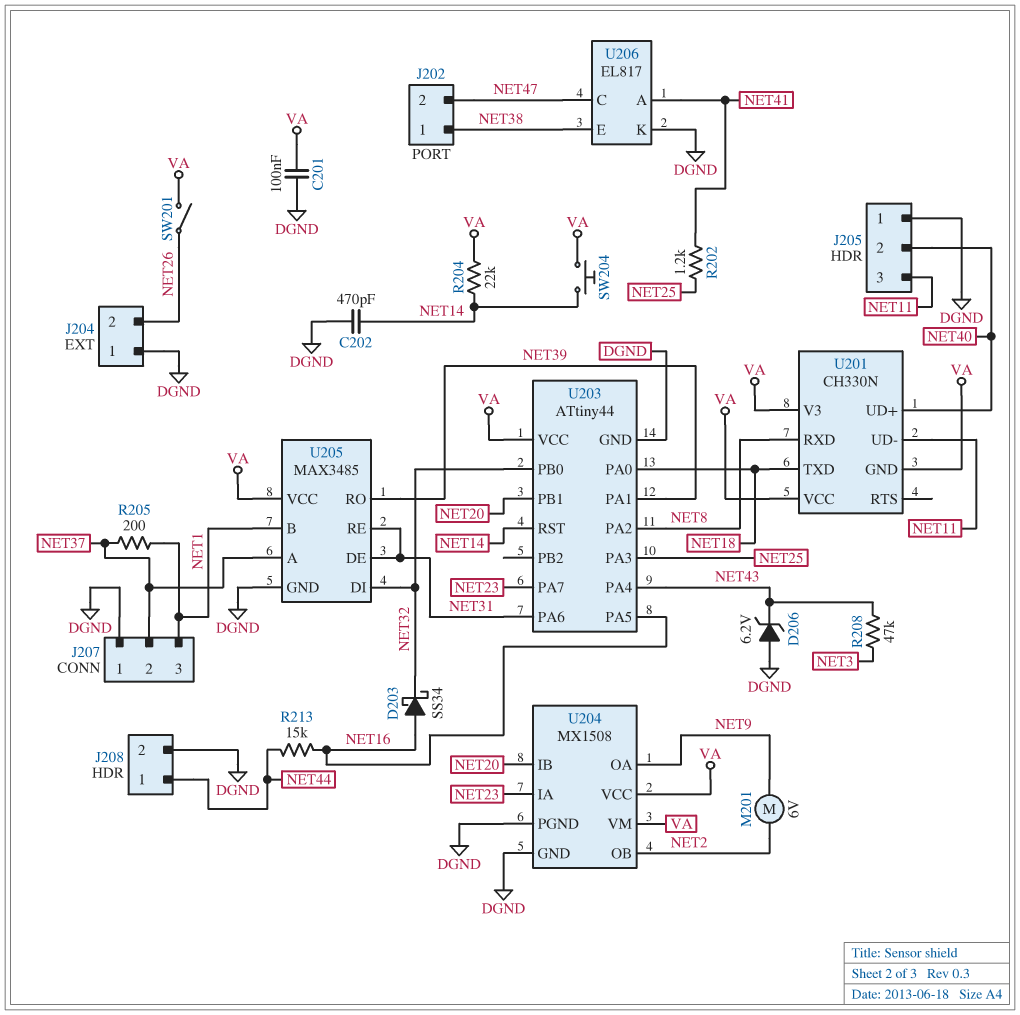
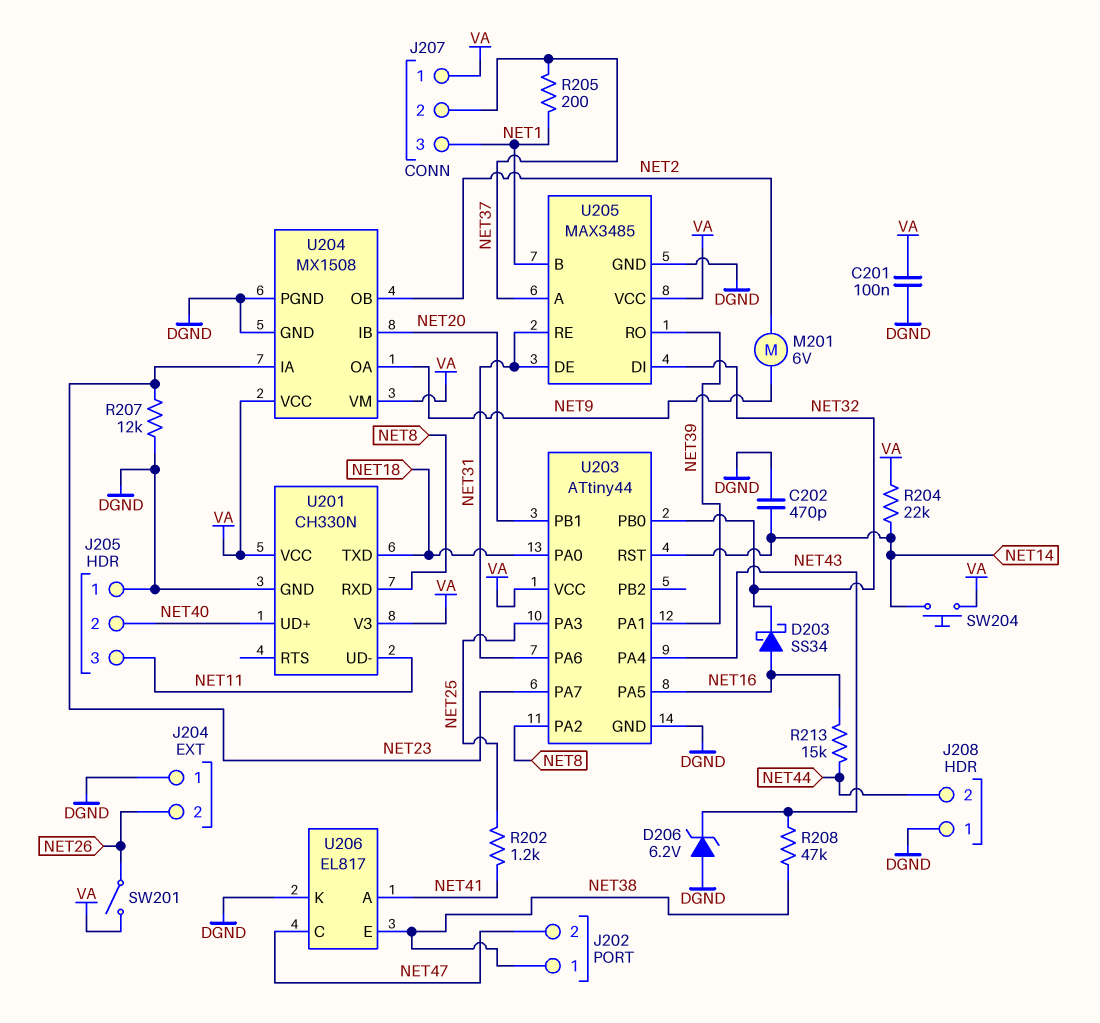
J207 pin 1: DGND -> VA
J208 pin 1: NET44 -> DGND
J208 pin 2: DGND -> NET44
R207: none -> 12k (DGND, NET23)
R208: 47k (NET3, NET43) -> 47k (NET38, NET43)
U201 pin GND: VA -> DGND

